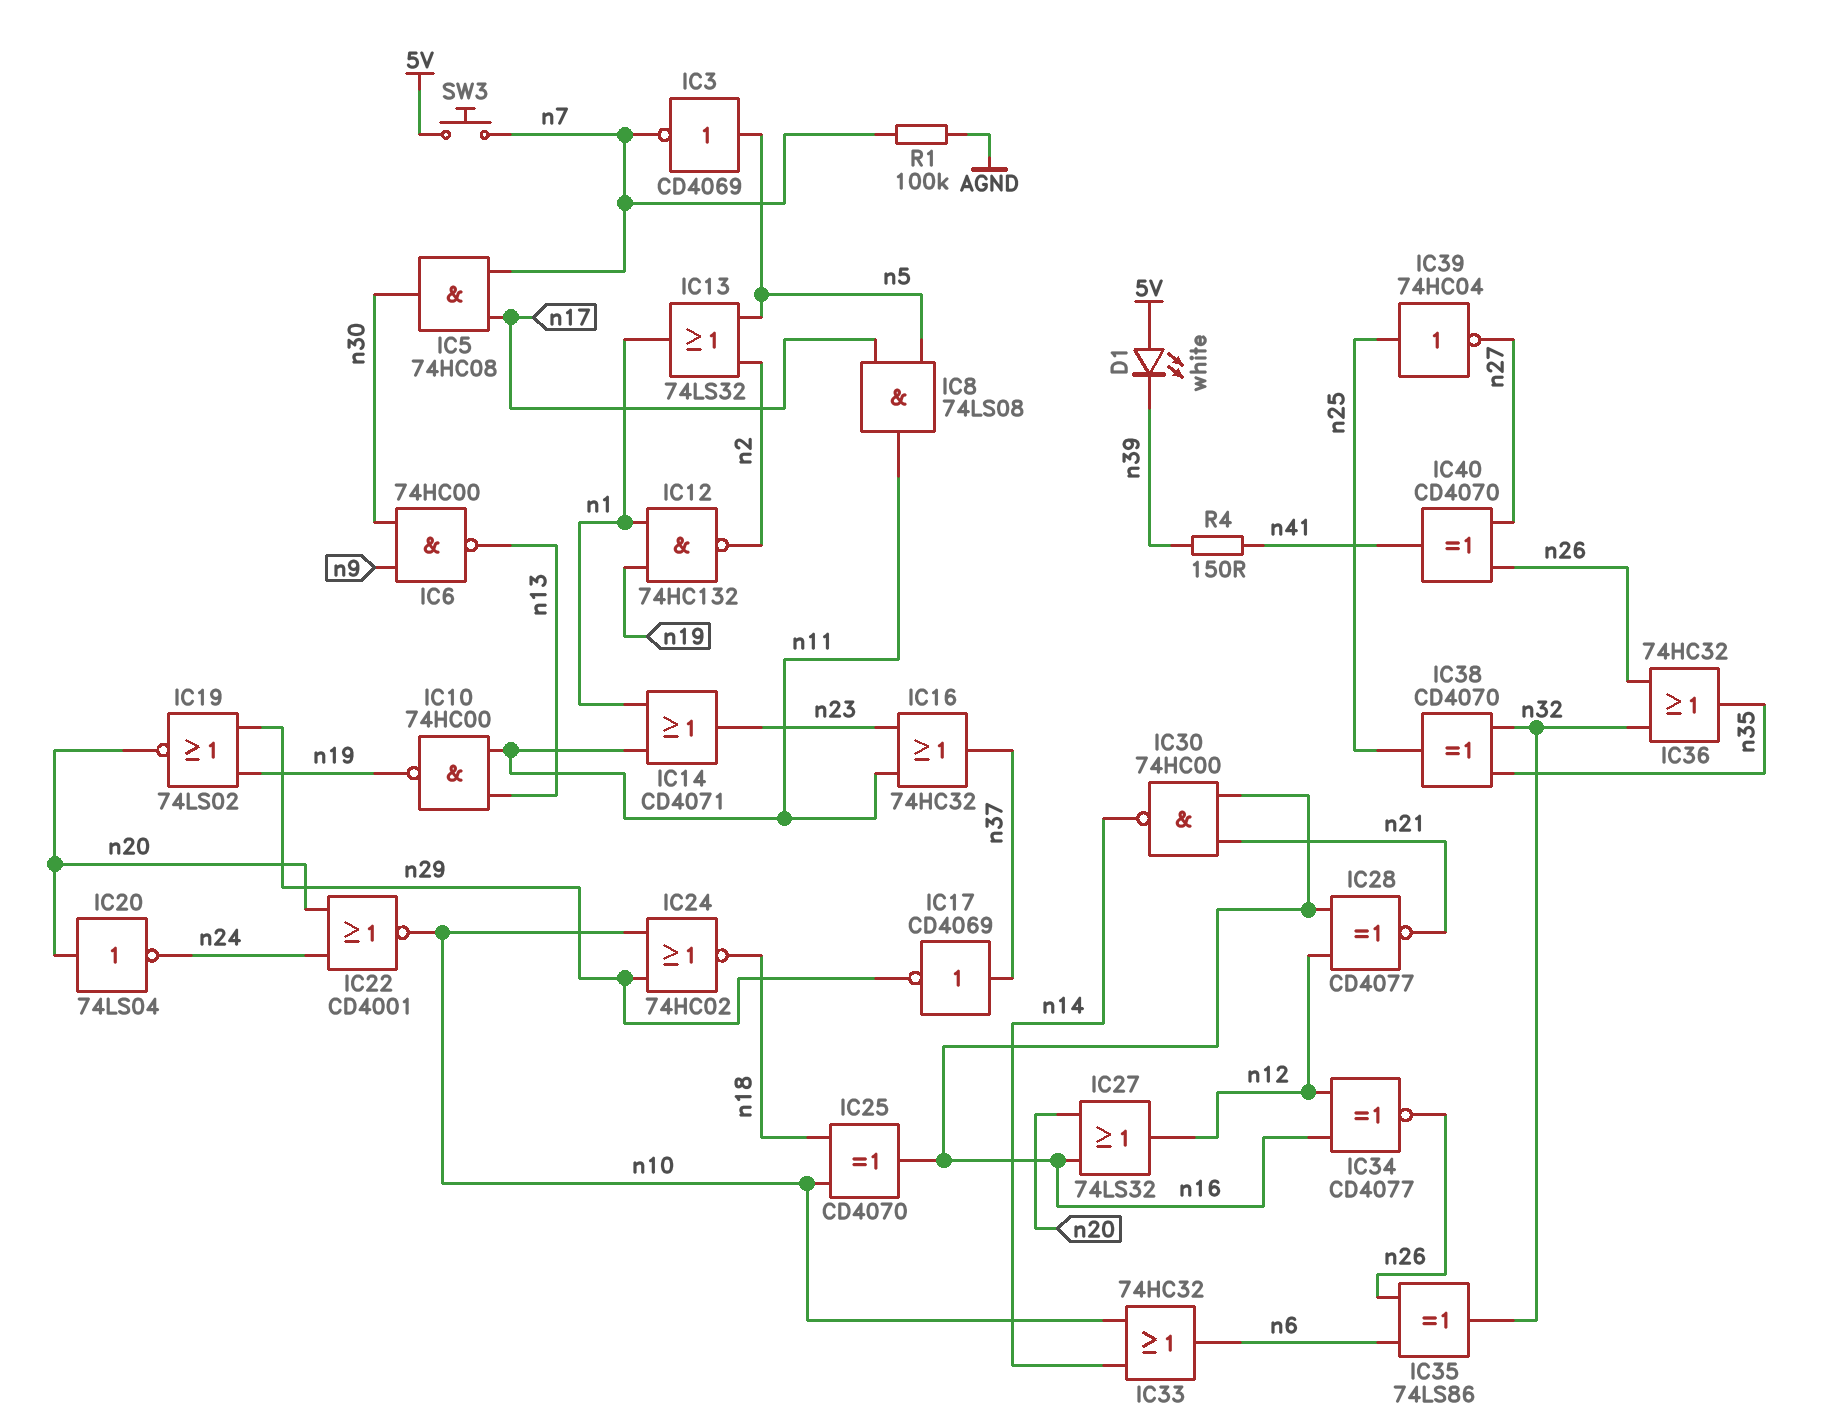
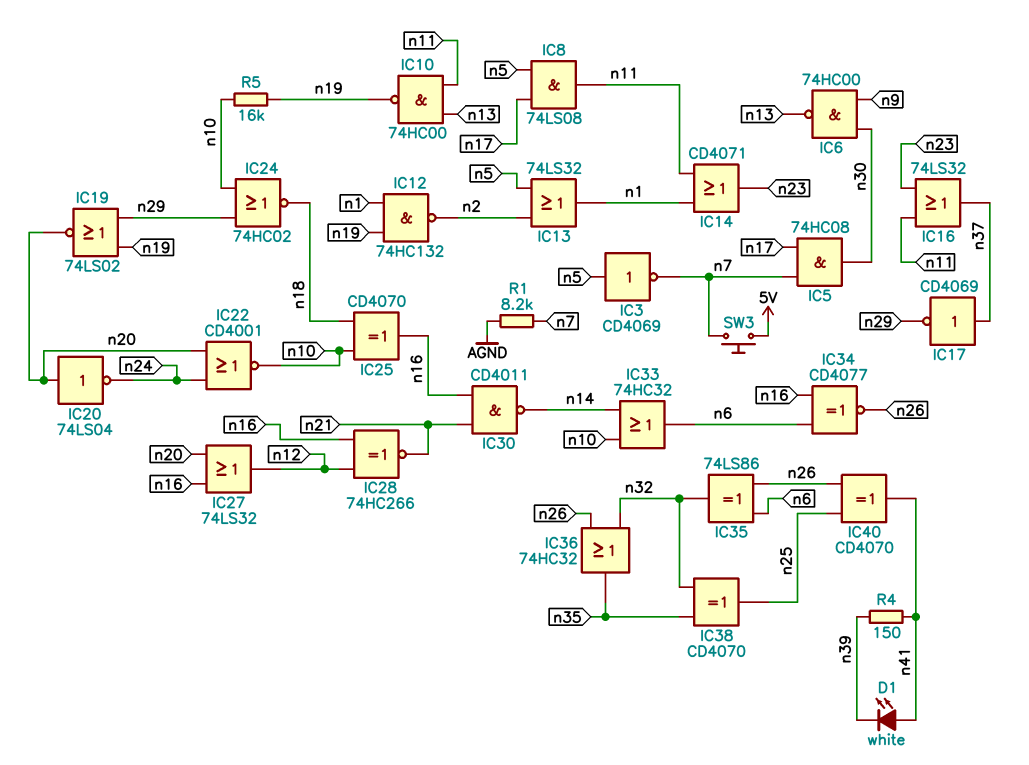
D1: LED white (A 5V, K n39) -> LED white (A n41, K n39)
IC16: OR 74HC32 (in n11, in n23, out n37) -> OR 74LS32 (in n11, in n23, out n37)
IC28: XNOR CD4077 (in n12, in n16, out n21) -> XNOR 74HC266 (in n12, in n16, out n21)
IC30: NAND 74HC00 (in n16, in n21, out n14) -> NAND CD4011 (in n16, in n21, out n14)
IC34: XNOR CD4077 (in n12, in n16, out n26) -> XNOR CD4077 (in n6, in n16, out n26)
IC39: NOT 74HC04 (in n25, out n27) -> none
IC40: XOR CD4070 (in n26, in n27, out n41) -> XOR CD4070 (in n25, in n26, out n41)
R1: 100k (AGND, n7) -> 8.2k (AGND, n7)
R5: none -> 16k (n10, n19)

